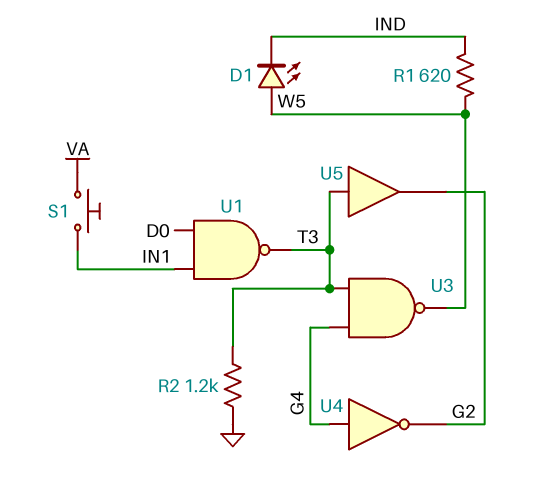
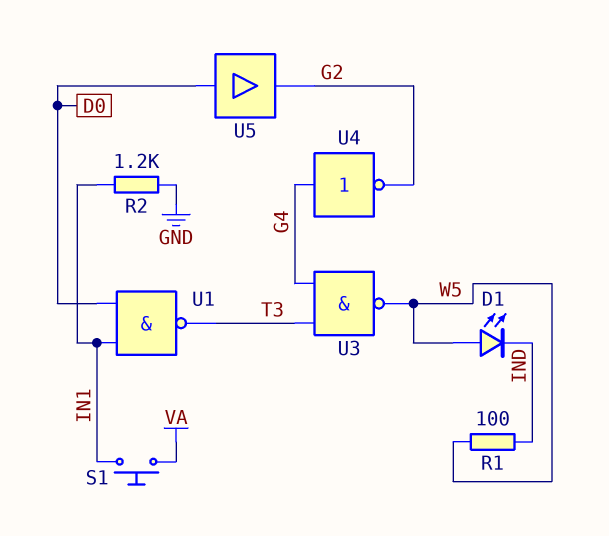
R1: 620 (IND, W5) -> 100 (IND, W5)
R2: 1.2k (GND, T3) -> 1.2k (GND, IN1)
U5: buffer (in T3, out G2) -> buffer (in D0, out G2)

